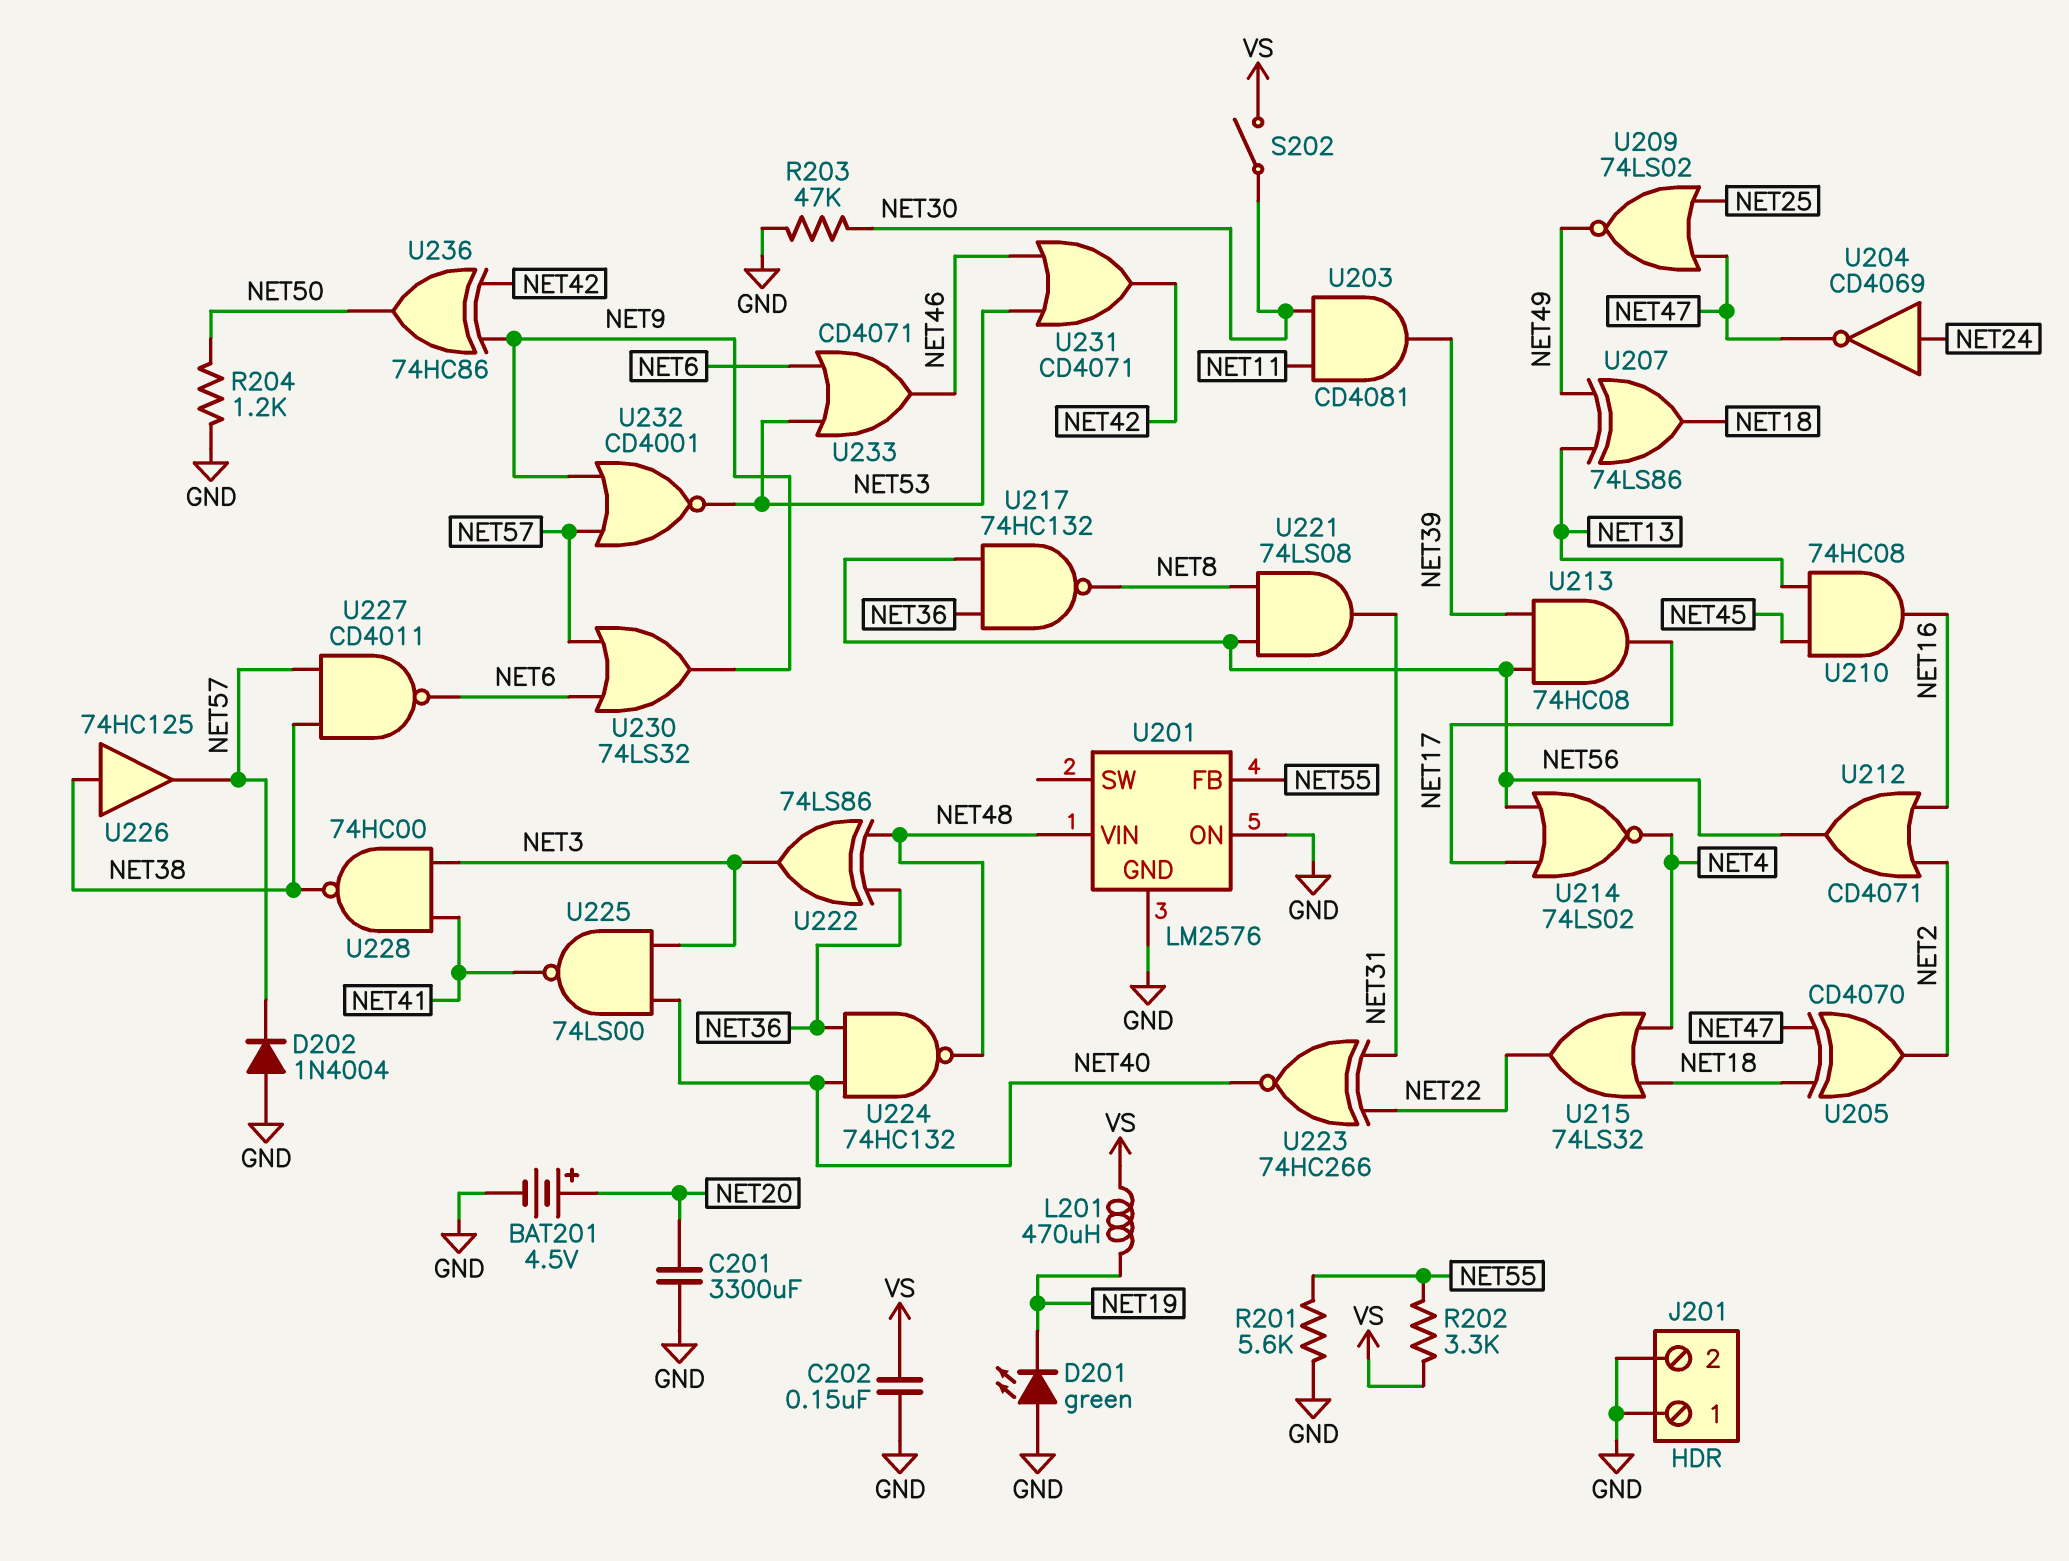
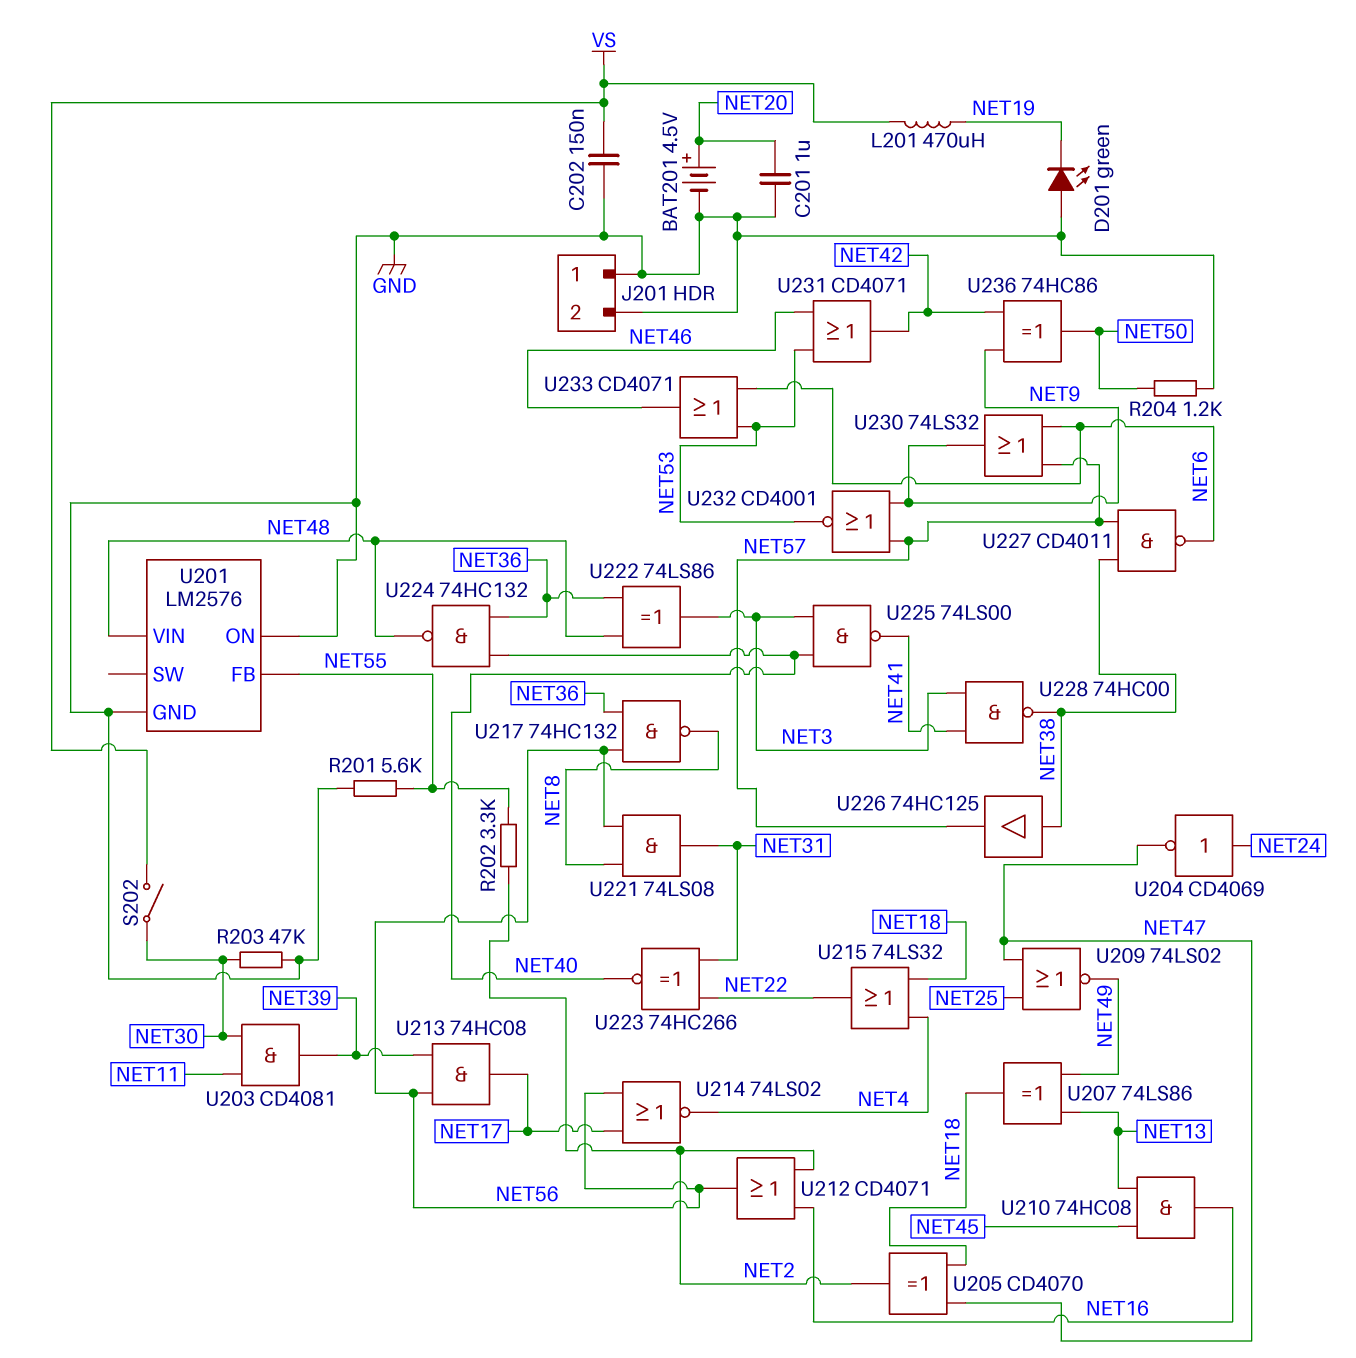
C201: 3300uF (GND, NET20) -> 1uF (GND, NET20)
D202: diode 1N4004 (A GND, K NET57) -> none
R202: 3.3k (NET55, VS) -> 3.3k (NET2, NET55)

